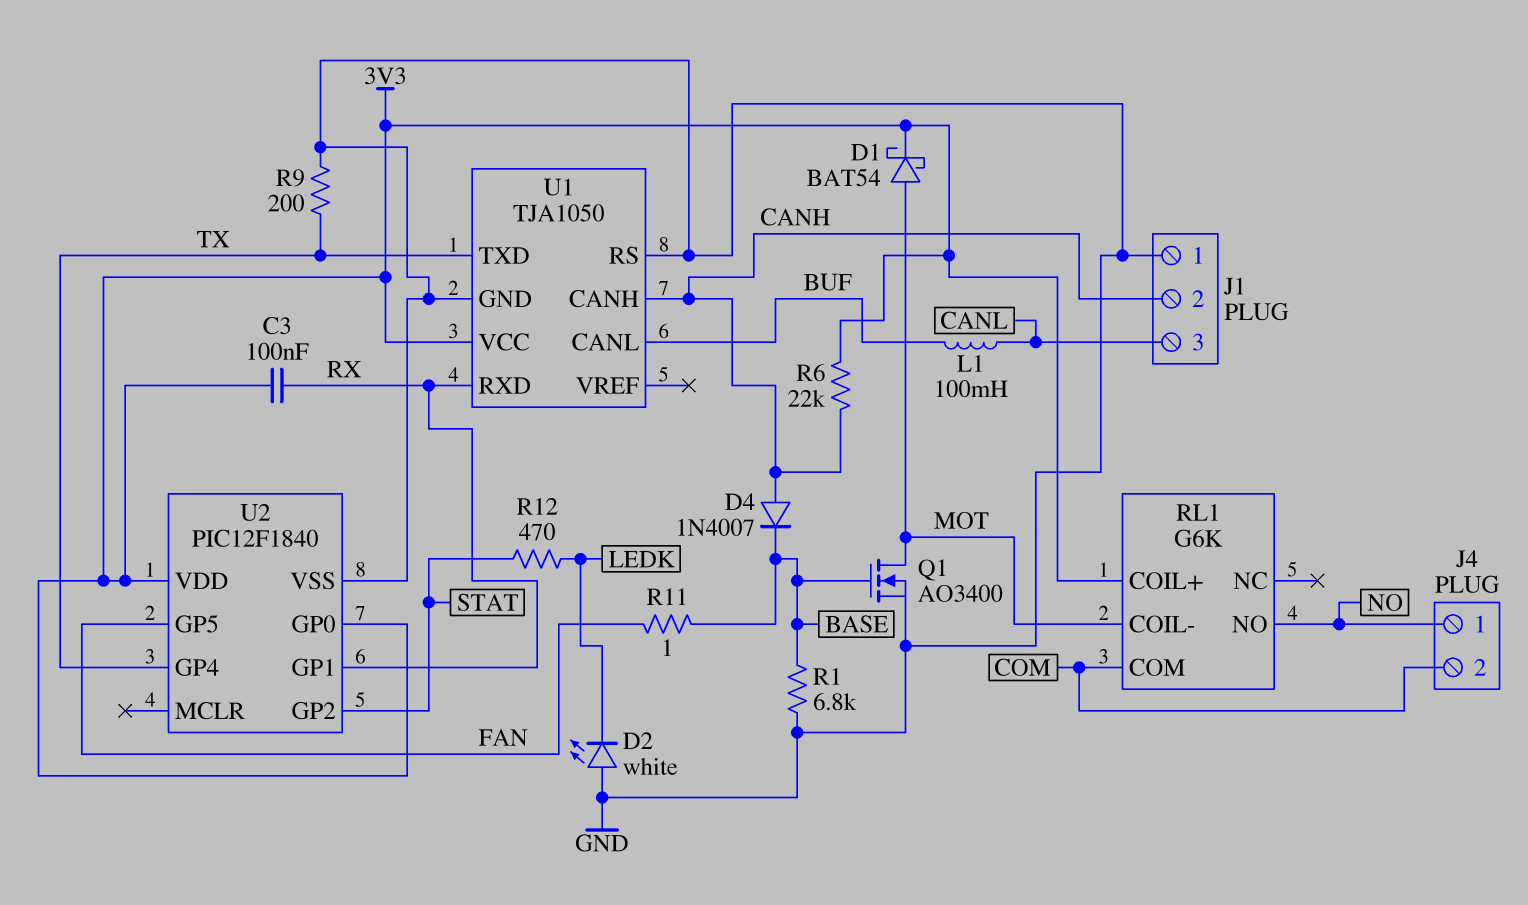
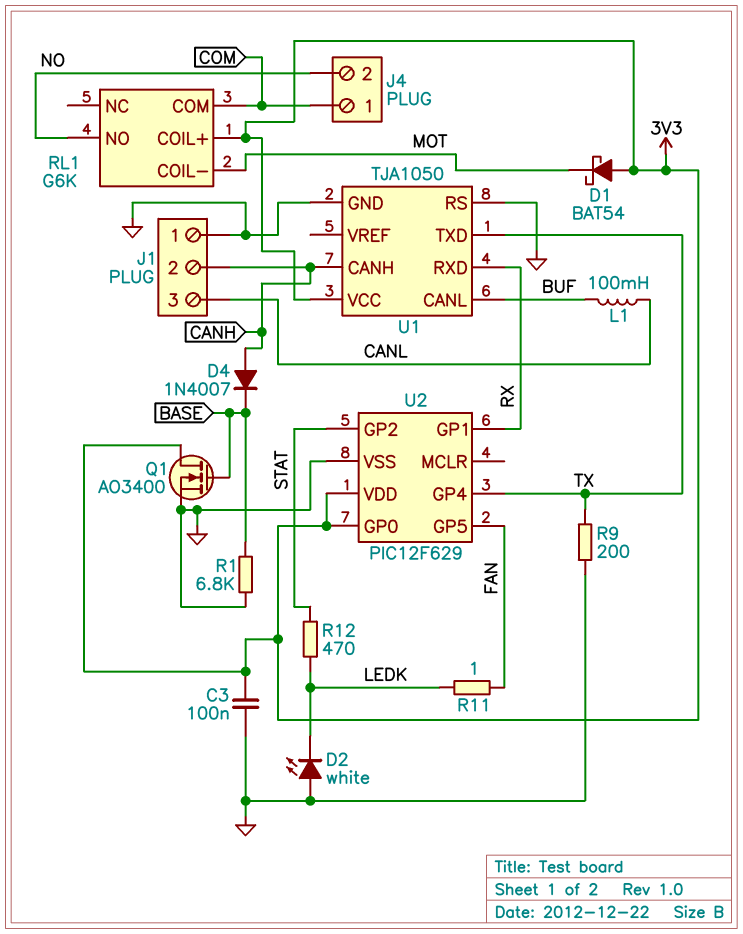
C3: 100nF (3V3, RX) -> 100nF (3V3, GND)
D1: schottky BAT54 (A MOT, K 3V3) -> schottky BAT54 (A 3V3, K MOT)
J4 pin 1: NO -> COM
J4 pin 2: COM -> NO
Q1: NMOS AO3400 (G BASE, D MOT, S GND) -> NMOS AO3400 (G BASE, D 3V3, S GND)
R6: 22k (3V3, CANH) -> none
R11: 1 (BASE, FAN) -> 1 (FAN, LEDK)
U2: PIC12F1840 -> PIC12F629

